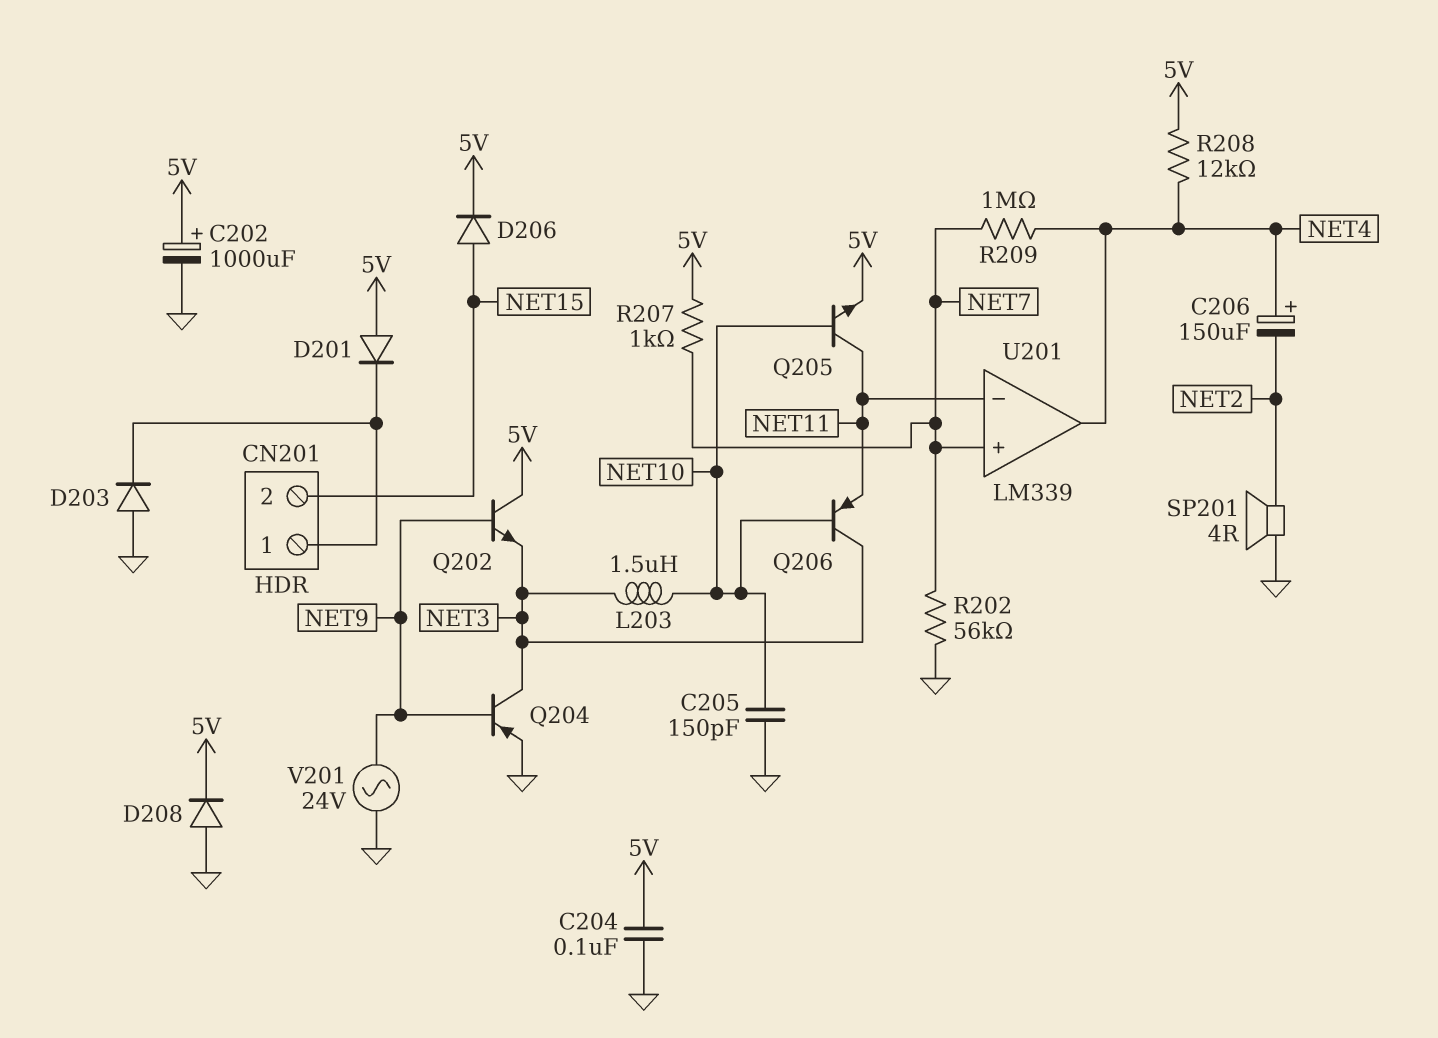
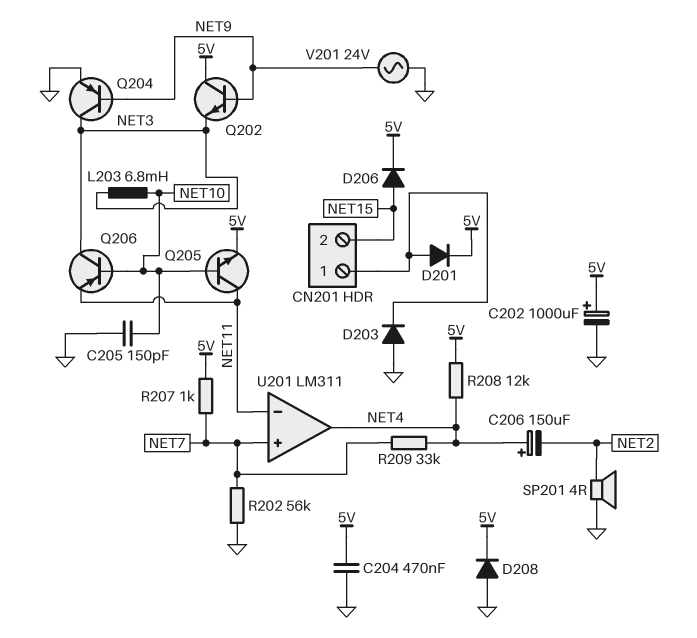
C204: 100nF (5V, GND) -> 470nF (5V, GND)
D201: diode (A 5V, K CN201/1) -> diode (A CN201/1, K 5V)
L203: 1.5uH (NET3, NET10) -> 6.8mH (NET3, NET10)
R209: 1M (NET4, NET7) -> 33k (NET4, NET7)
U201: LM339 -> LM311

